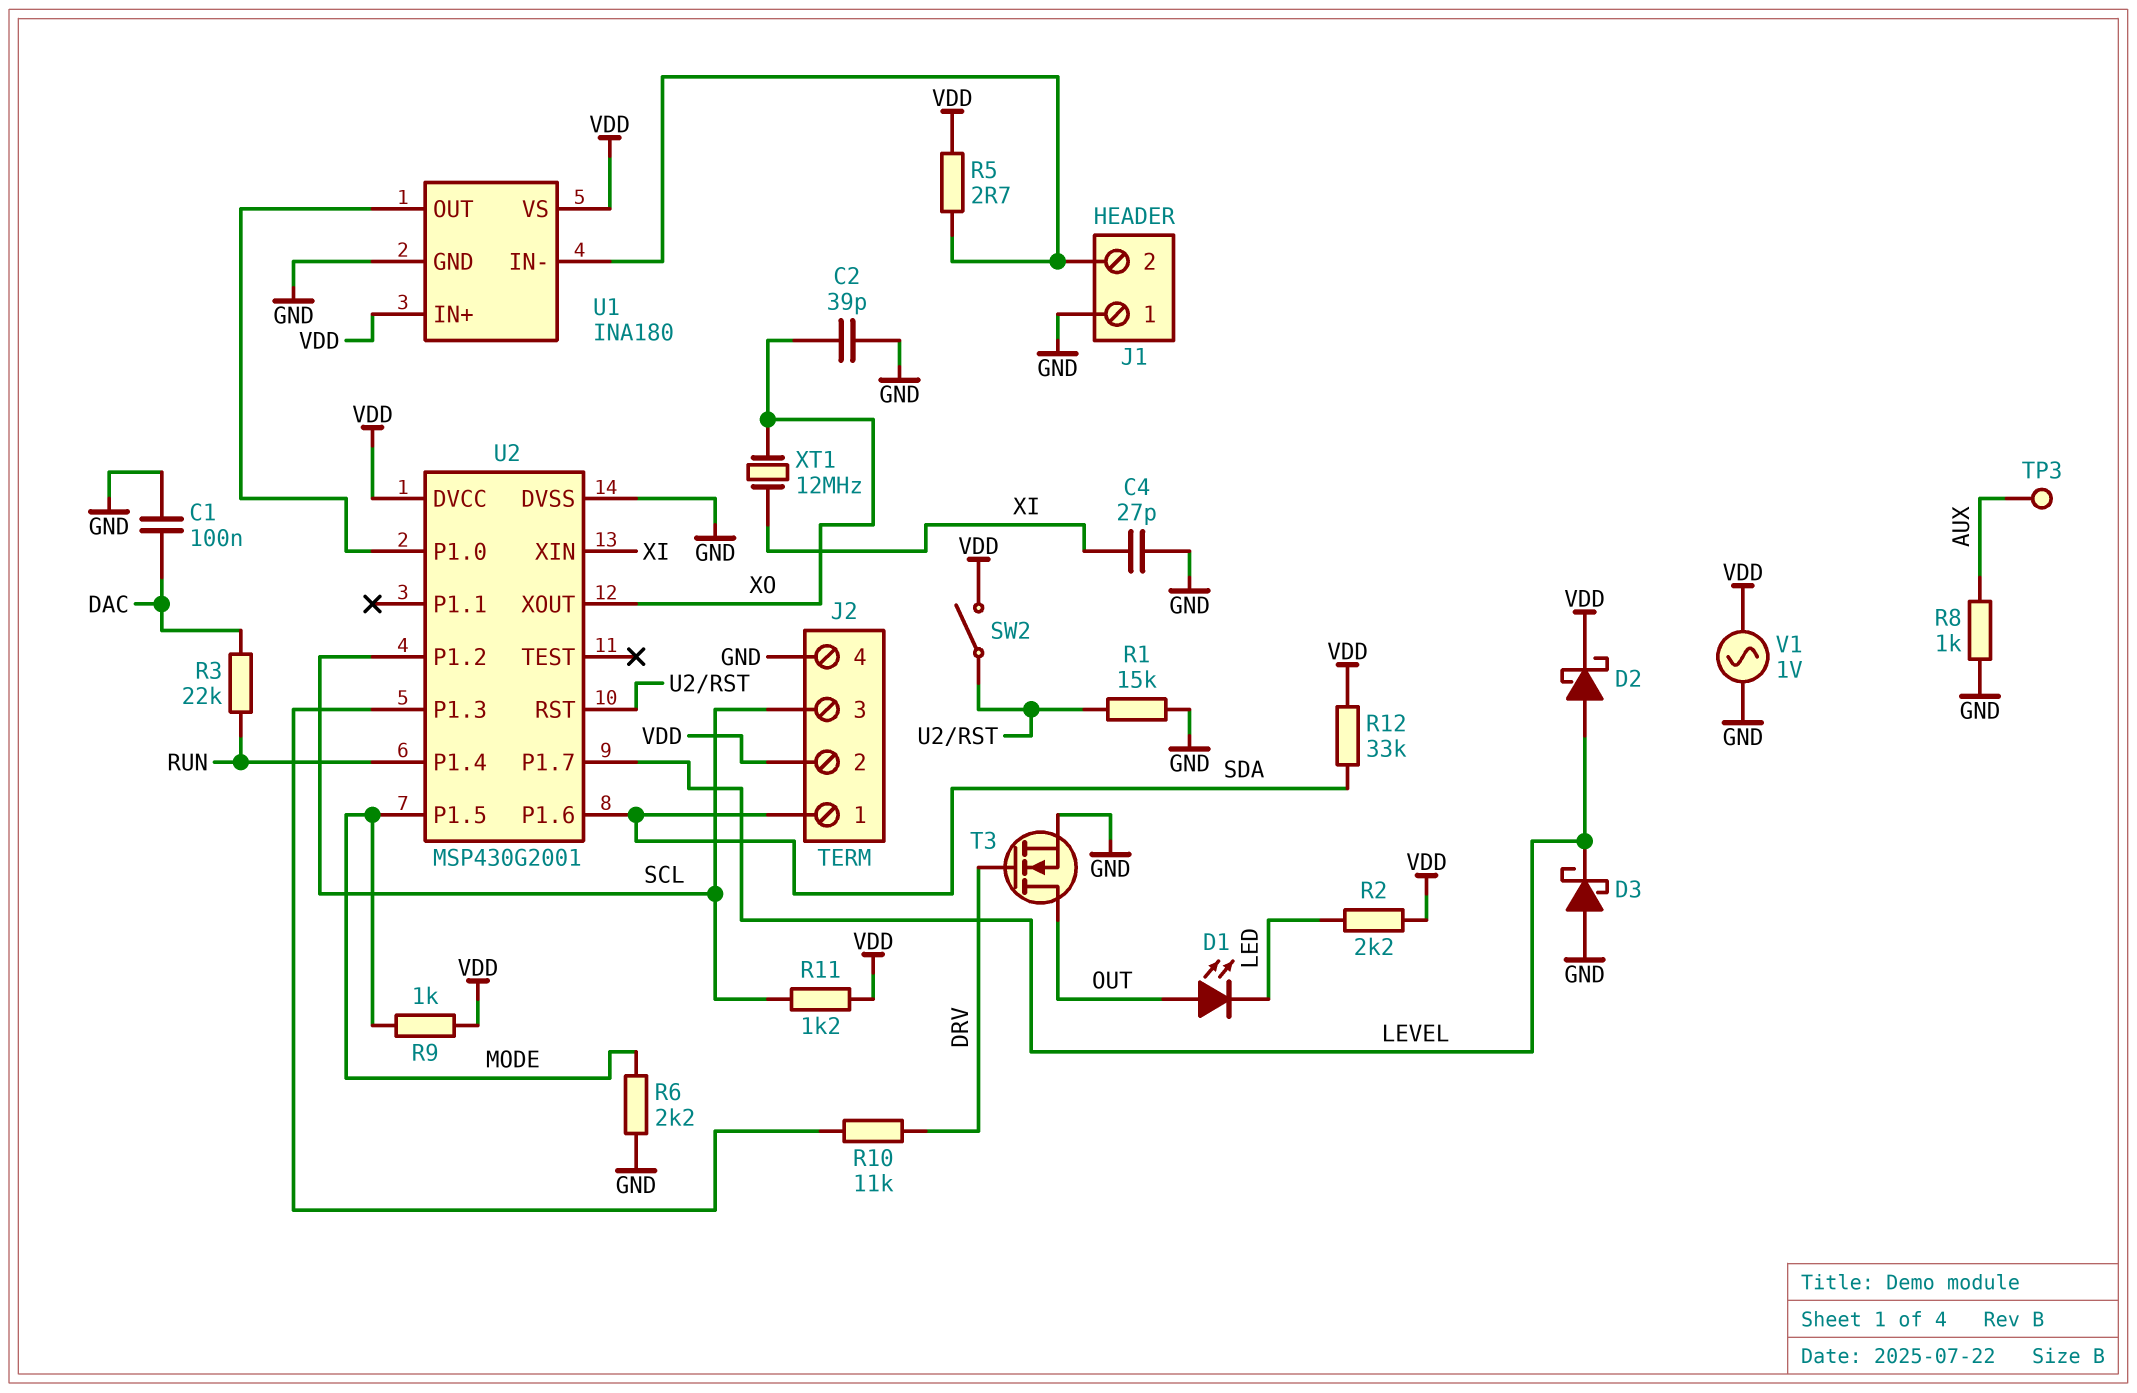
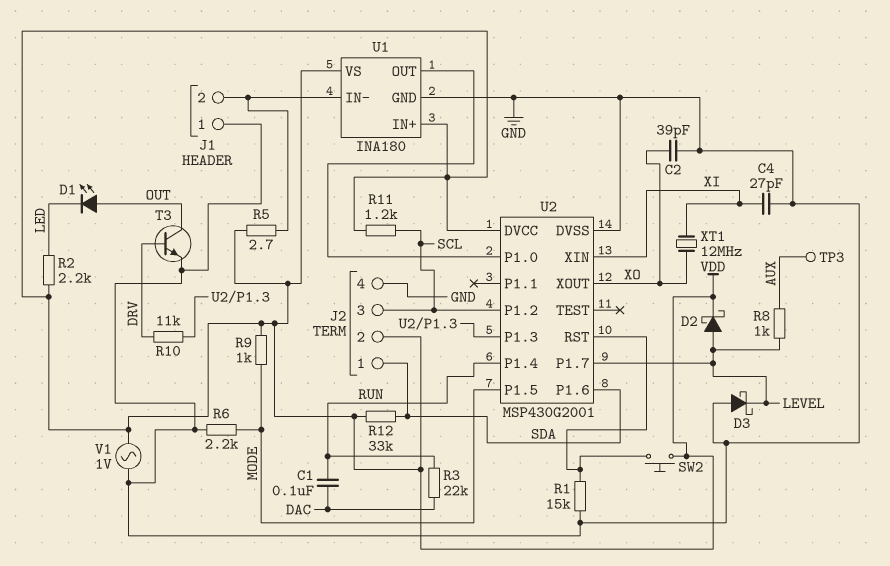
C1: 100nF (DAC, GND) -> 100nF (DAC, RUN)
R8: 1k (AUX, GND) -> 1k (AUX, LEVEL)
SW2: switch (U2/RST, VDD) -> button (U2/RST, VDD)
T3: NMOS (G DRV, D OUT, S GND) -> NPN (B DRV, C OUT, E GND)

